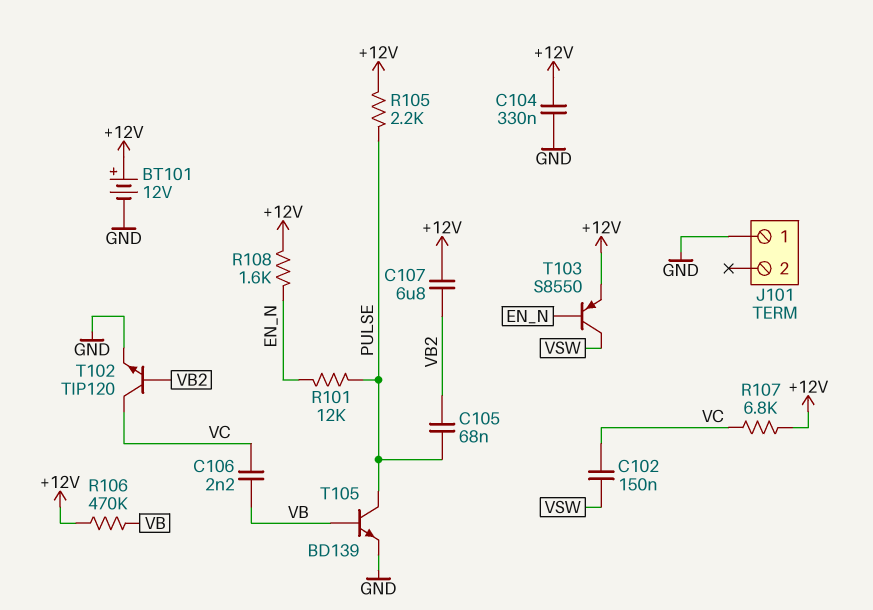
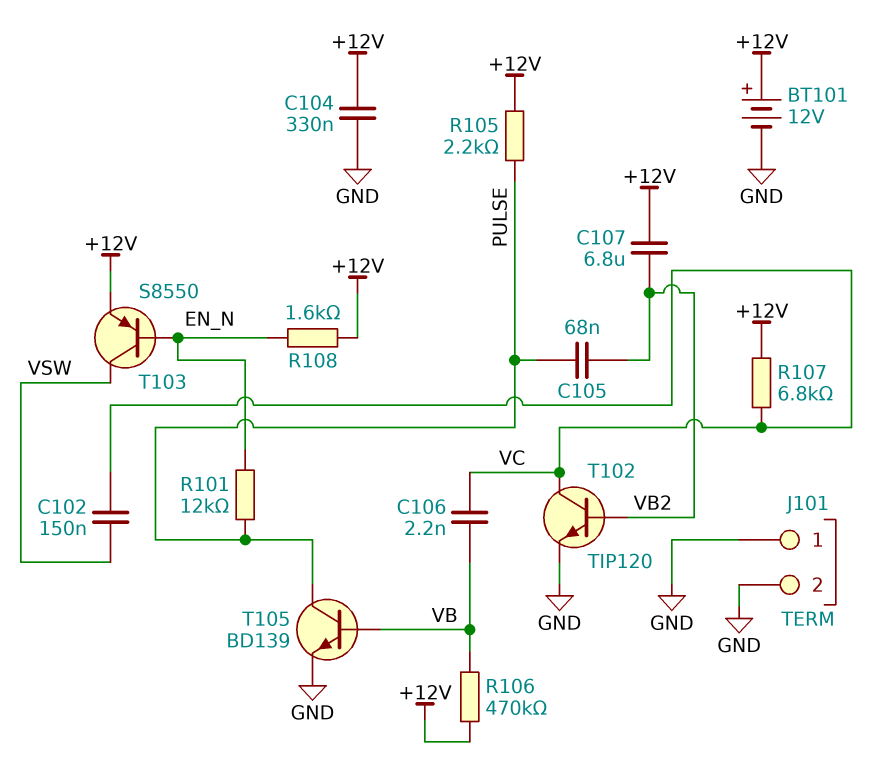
J101 pin 2: none -> GND

